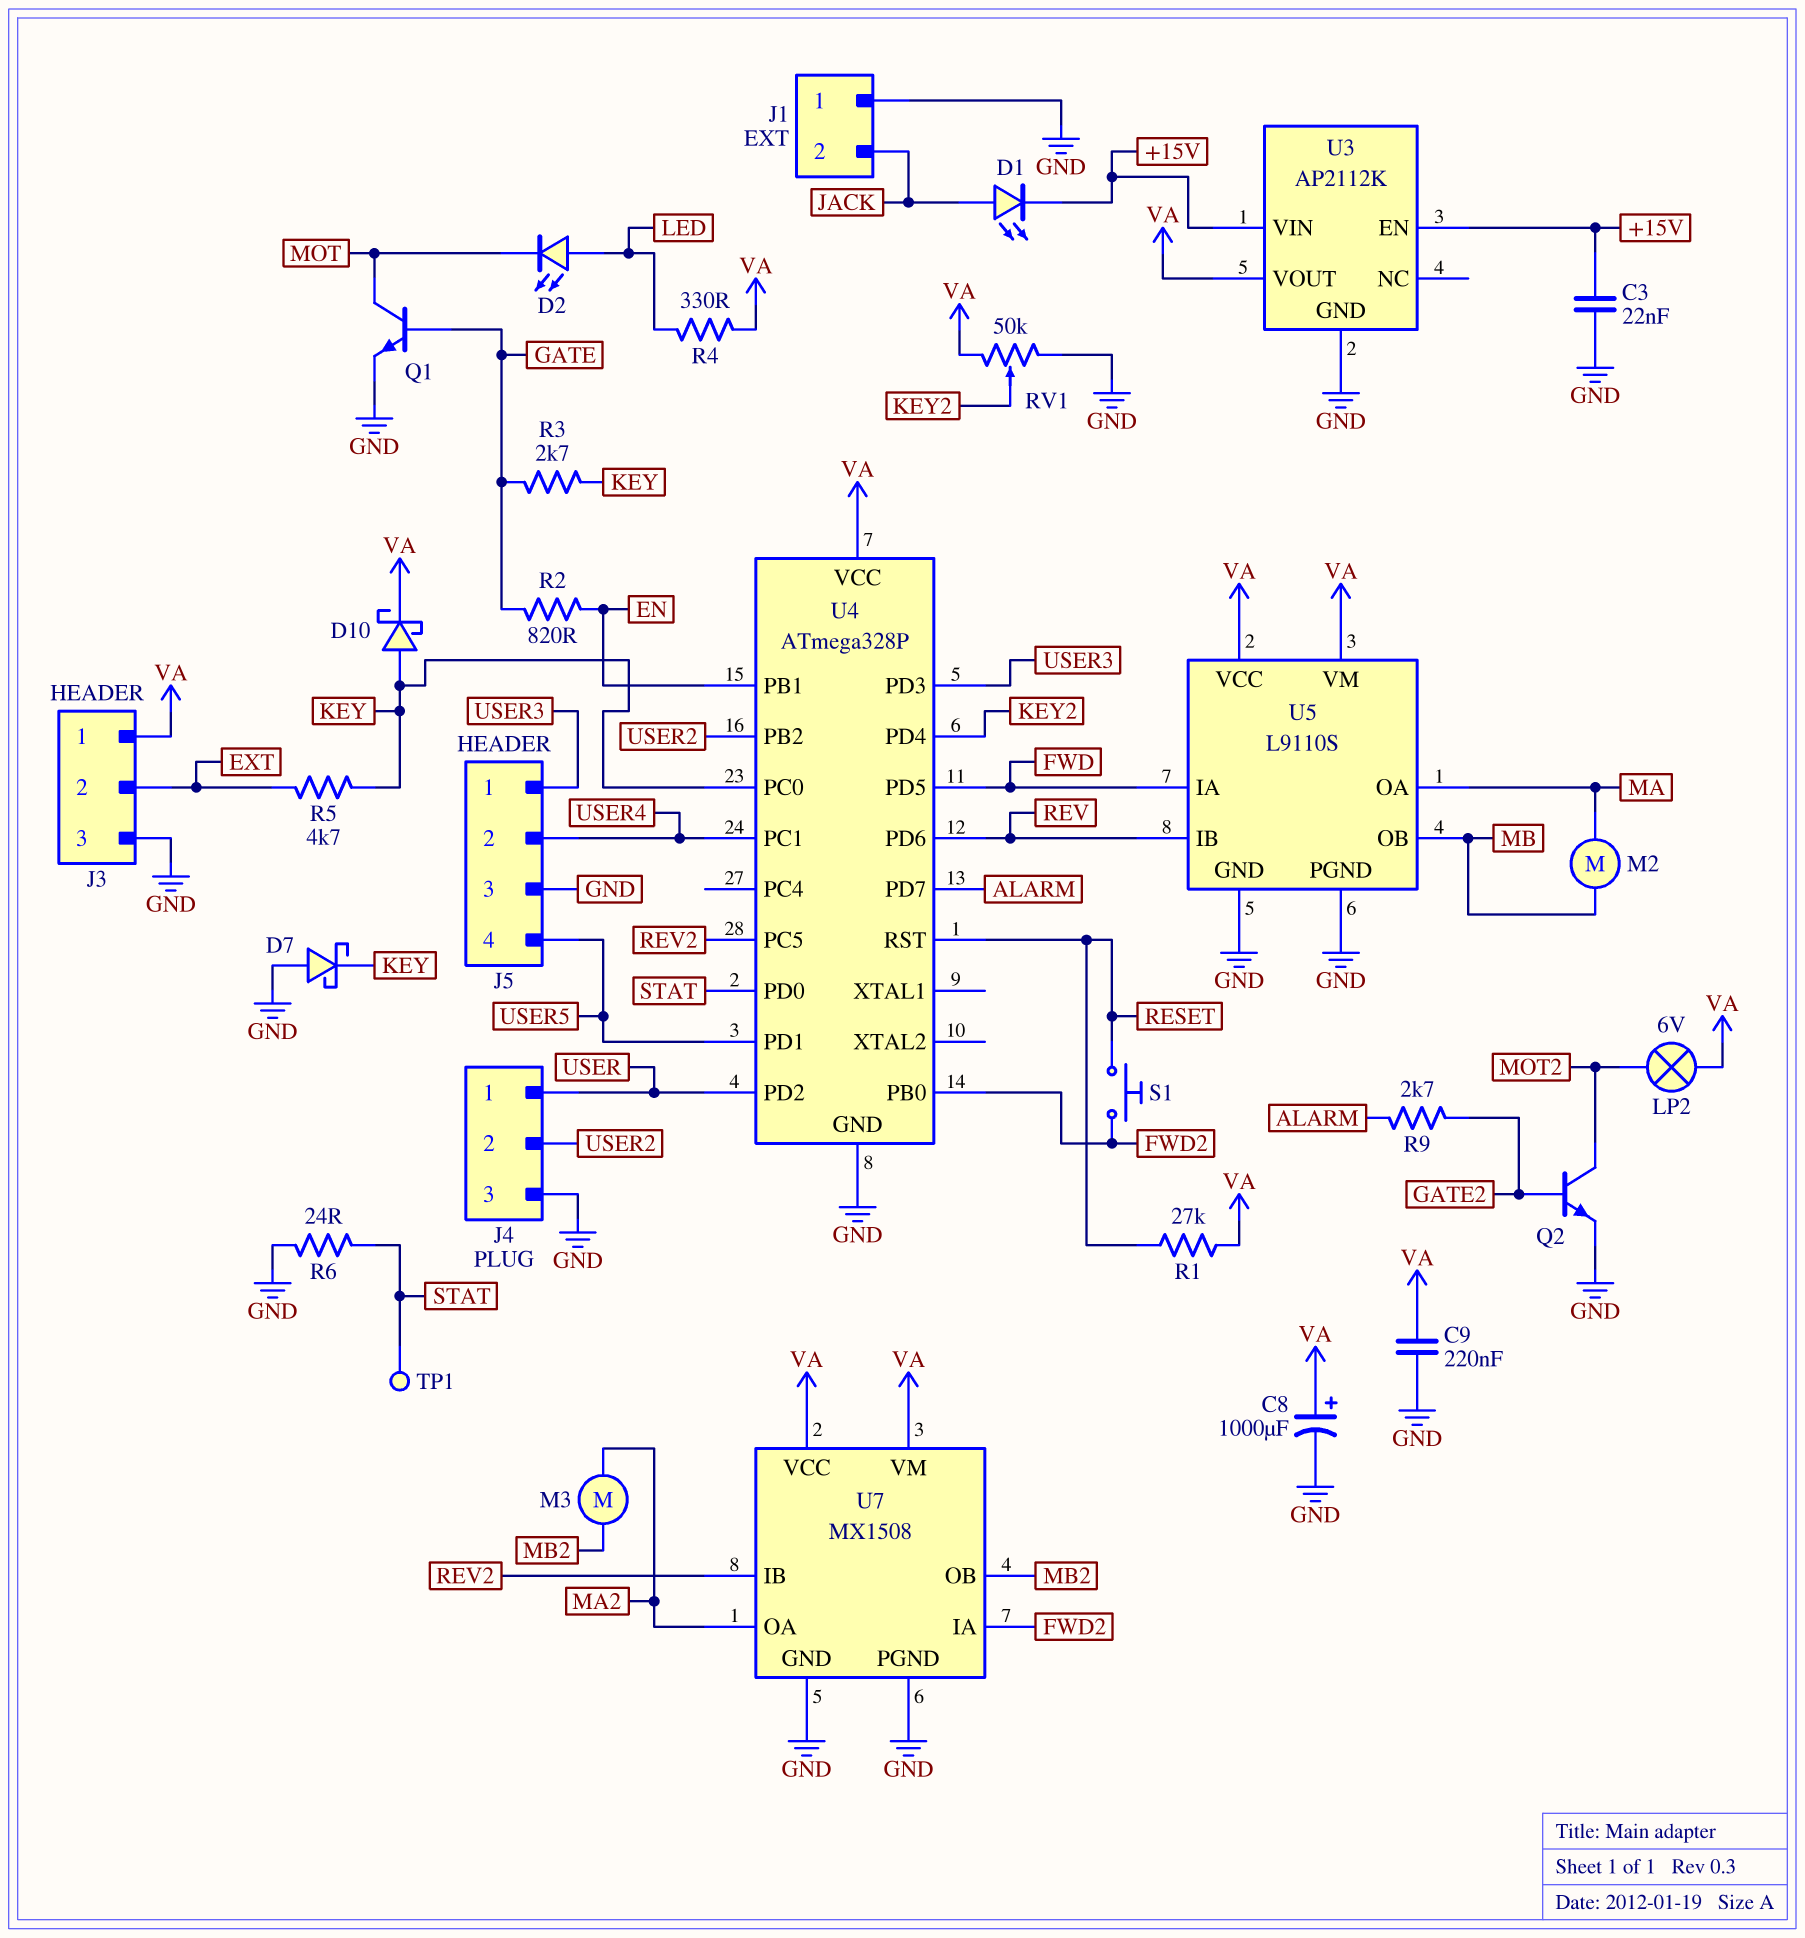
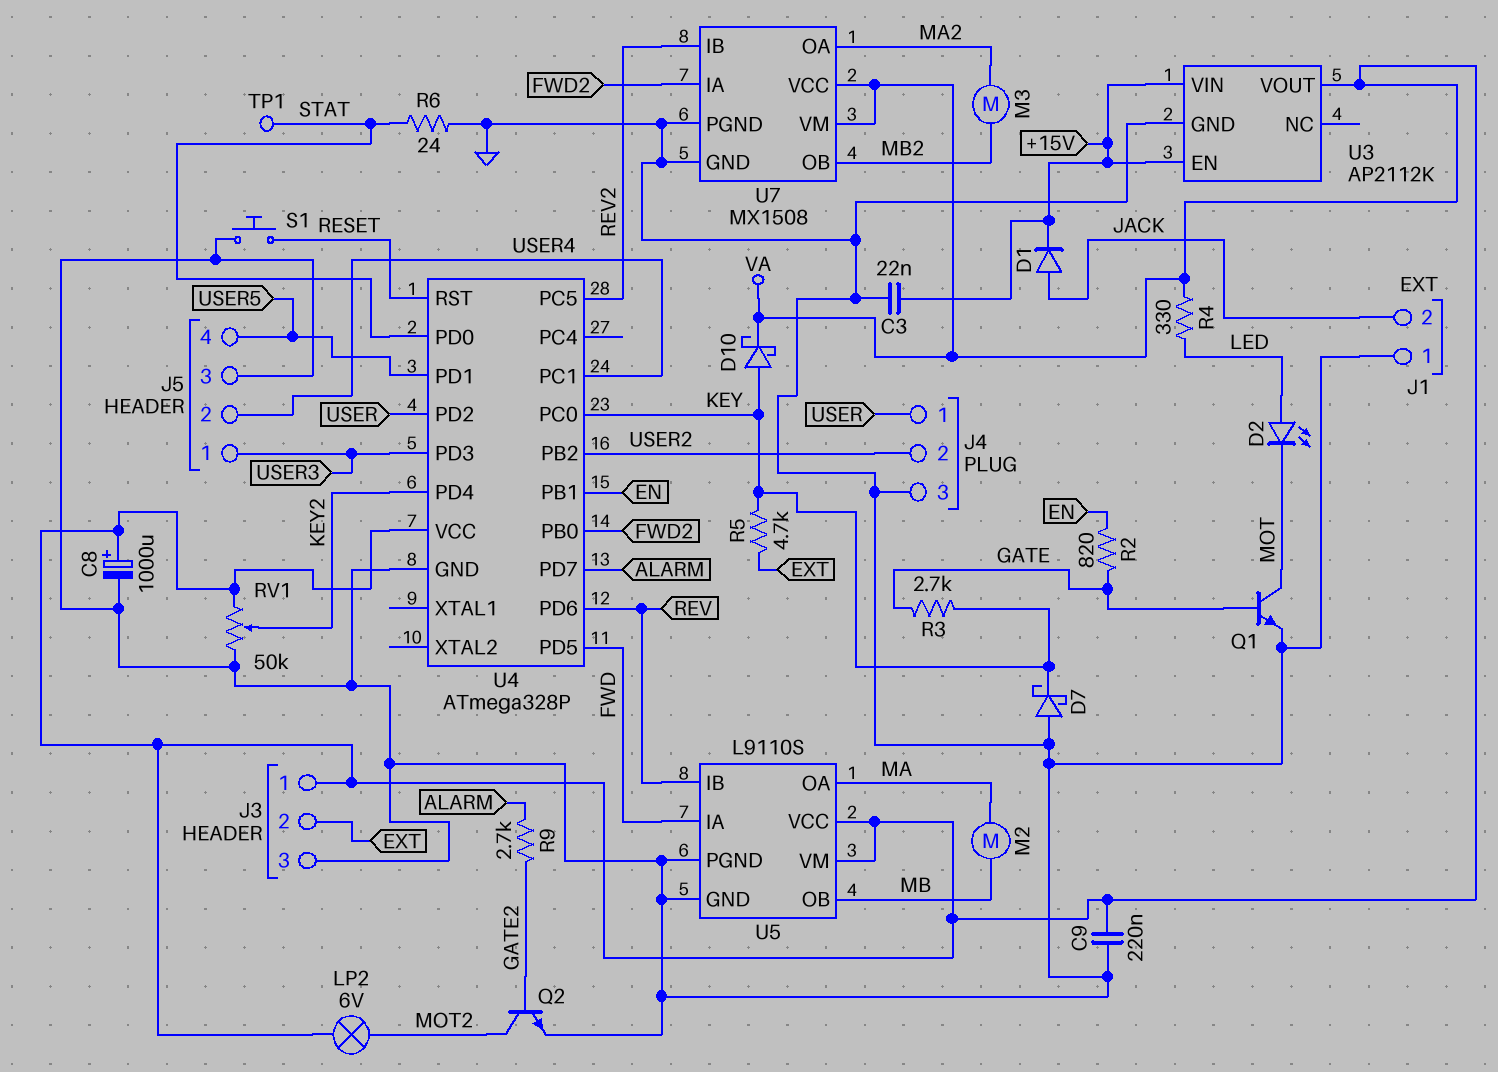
D1: LED (A JACK, K +15V) -> diode (A JACK, K +15V)
R1: 27k (RESET, VA) -> none
S1: button (FWD2, RESET) -> button (GND, RESET)

